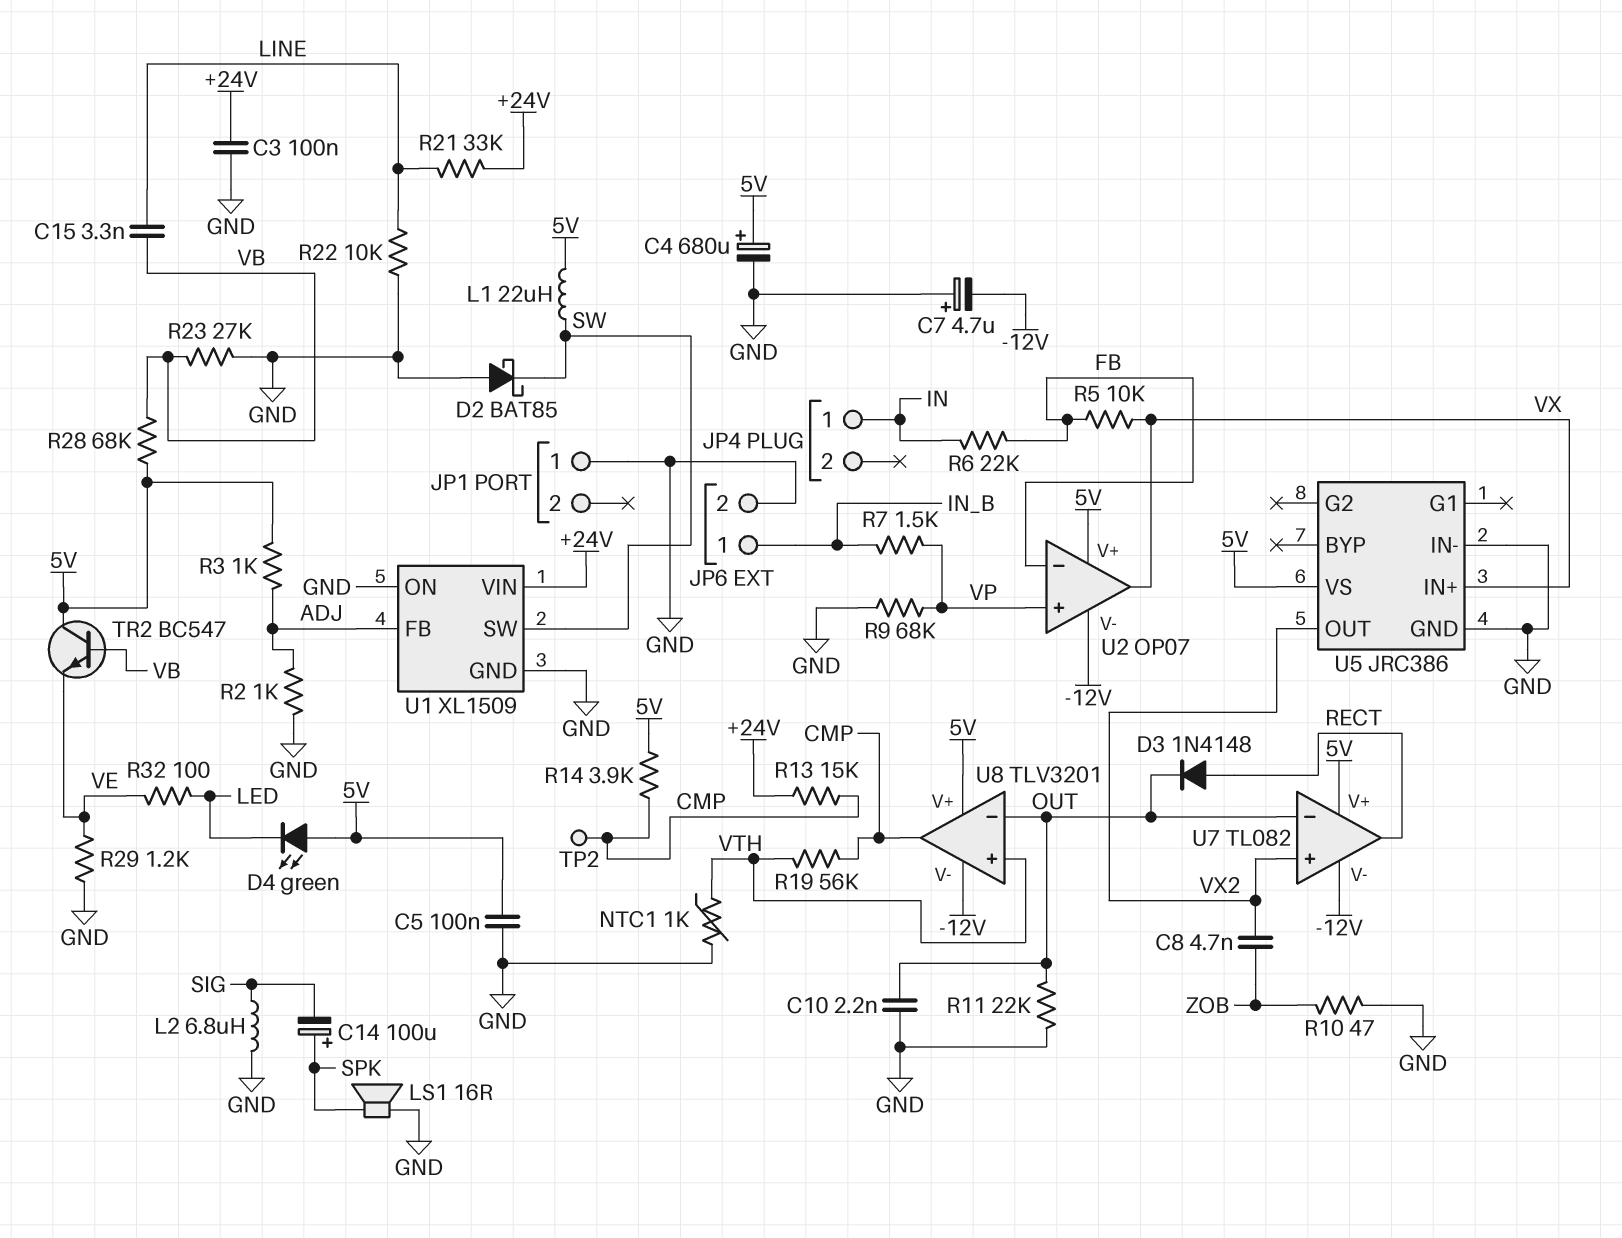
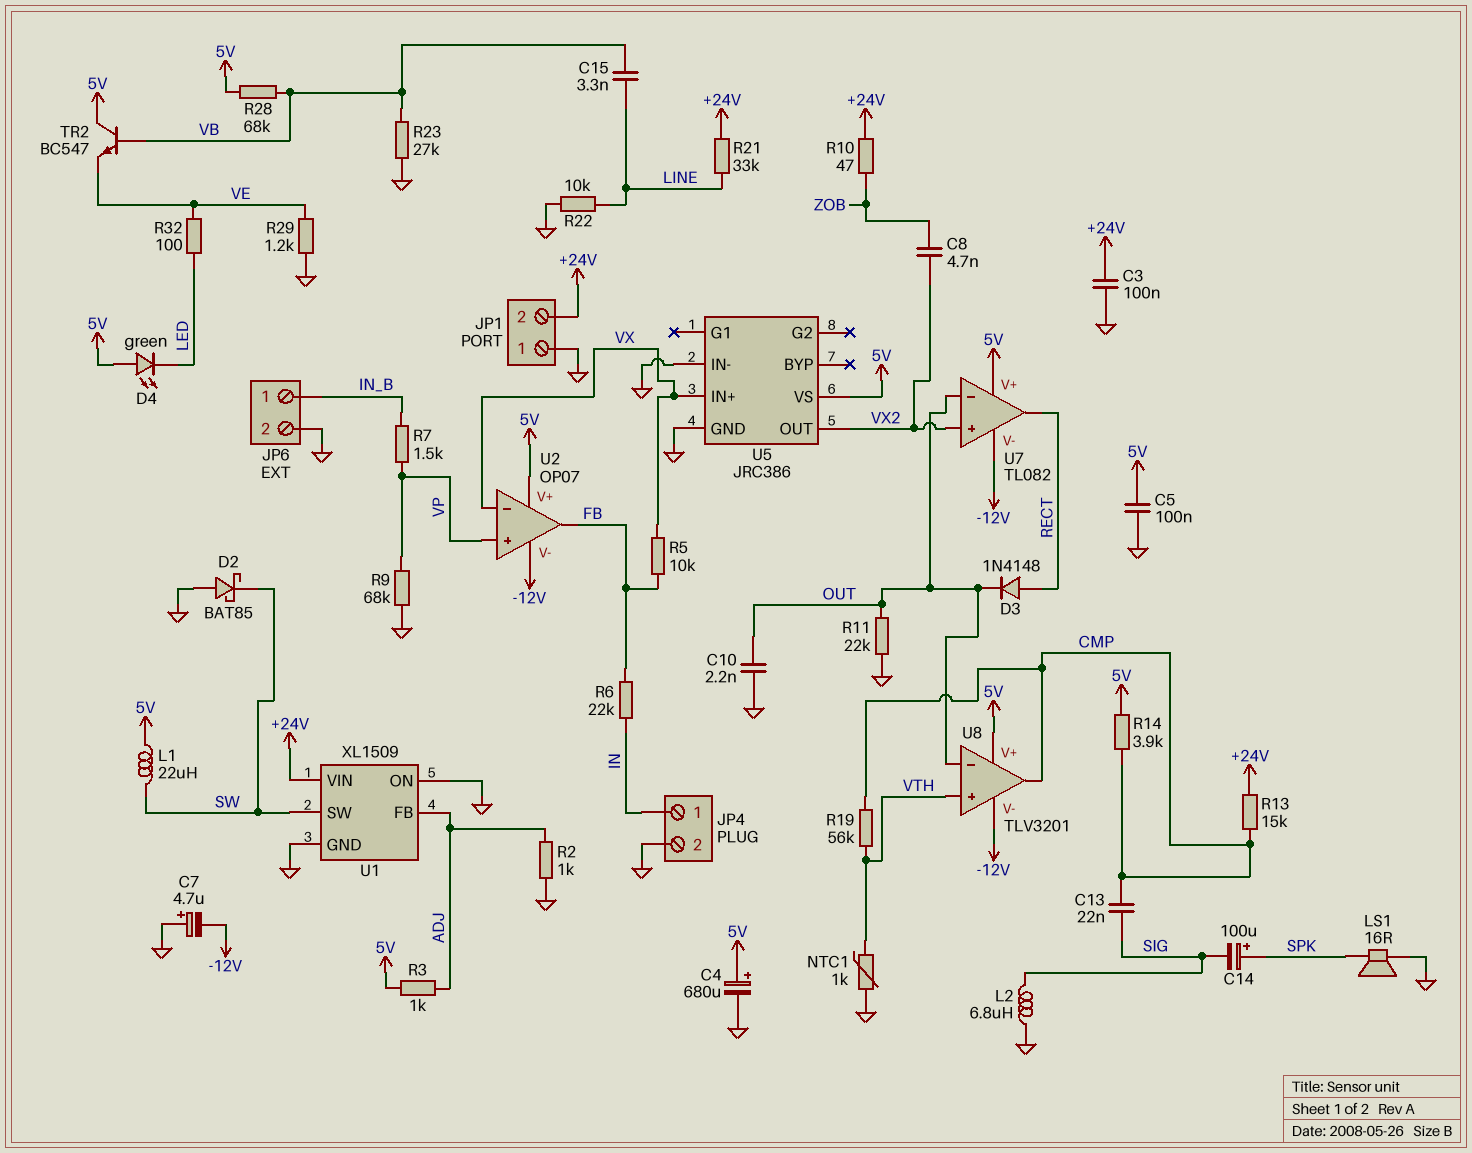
C13: none -> 22nF (CMP, SIG)
JP1 pin 2: none -> +24V
JP4 pin 2: none -> GND
R10: 47 (GND, ZOB) -> 47 (+24V, ZOB)
TP2: test point (CMP) -> none
U2 pin in-: FB -> VX
U2 pin out: VX -> FB

